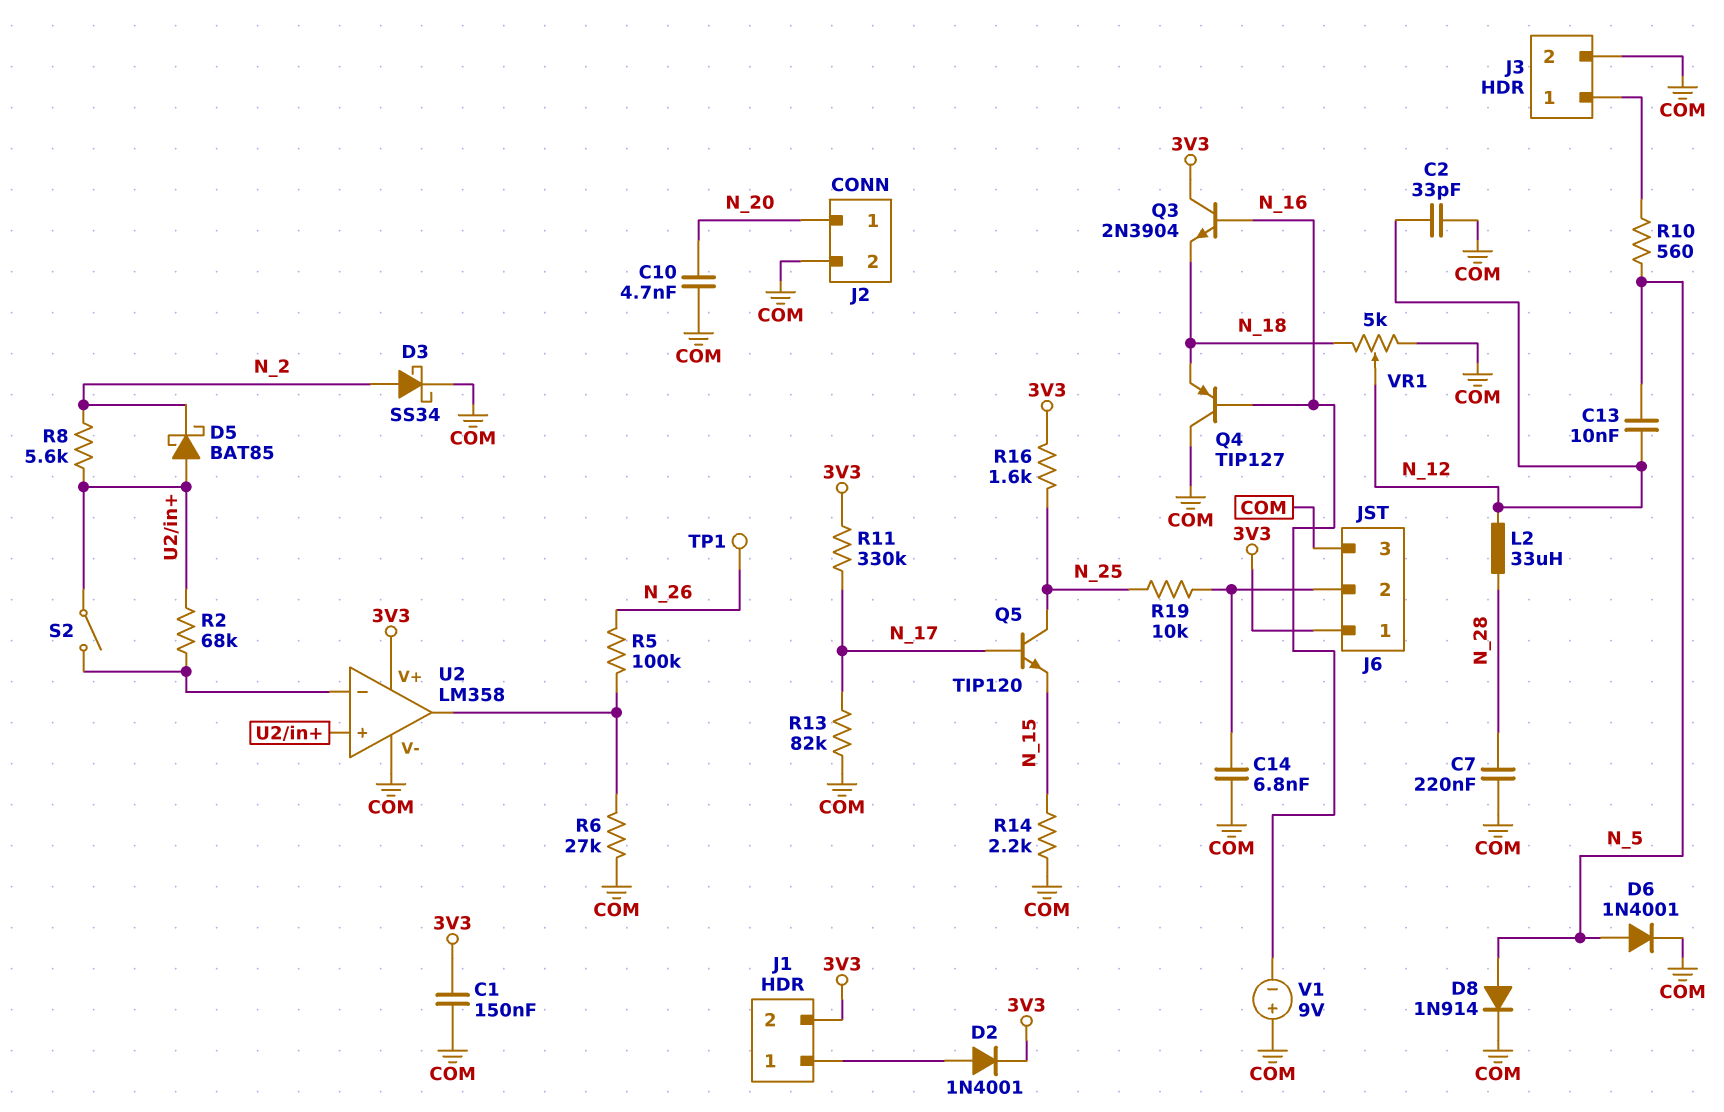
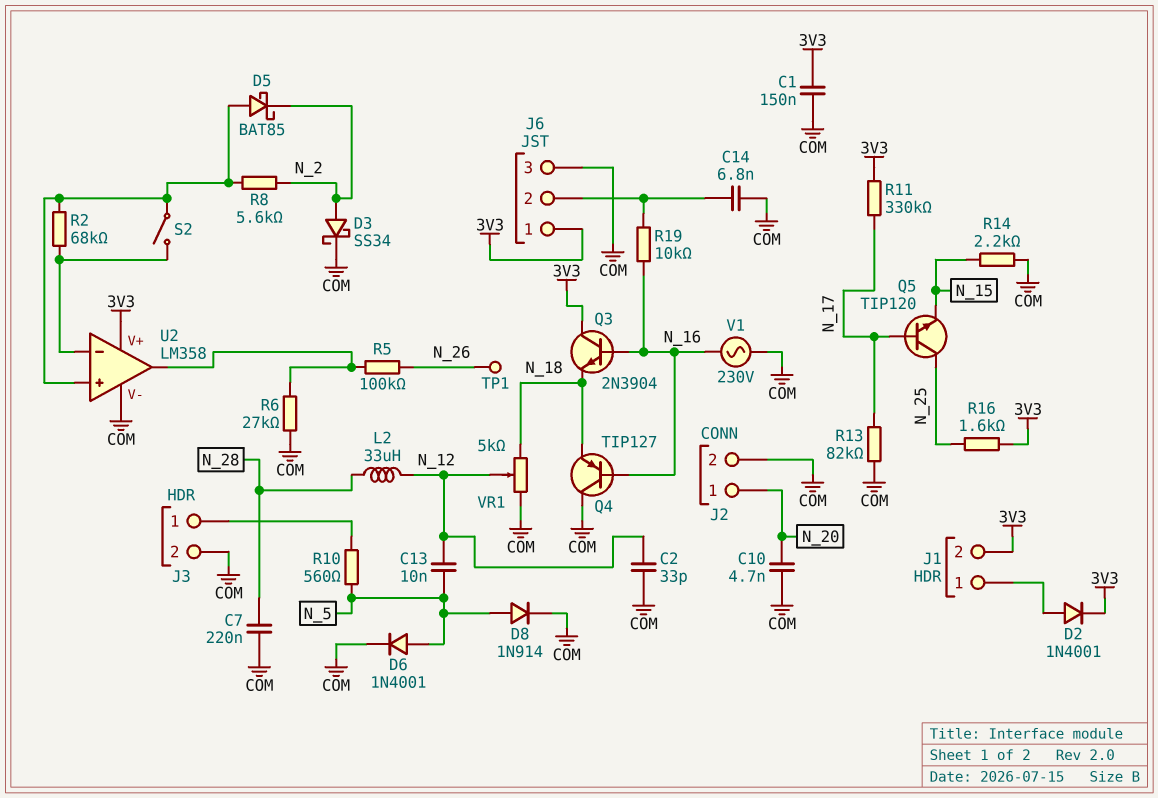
R19: 10k (J6/2, N_25) -> 10k (J6/2, N_16)
V1: 9V (plus COM, minus N_16) -> AC 230V (COM, N_16)

